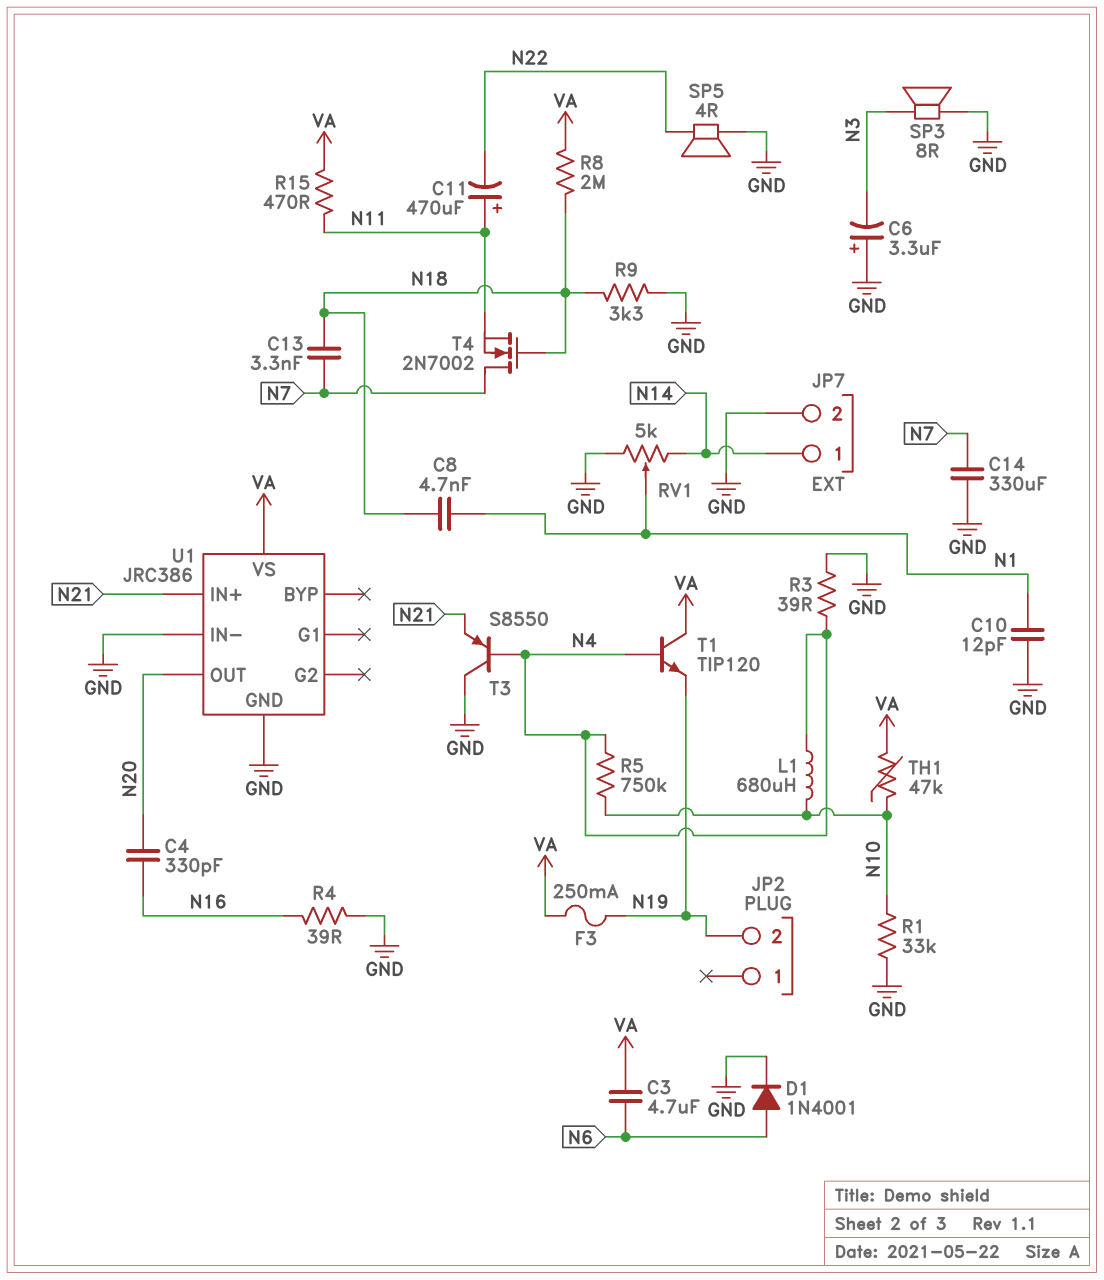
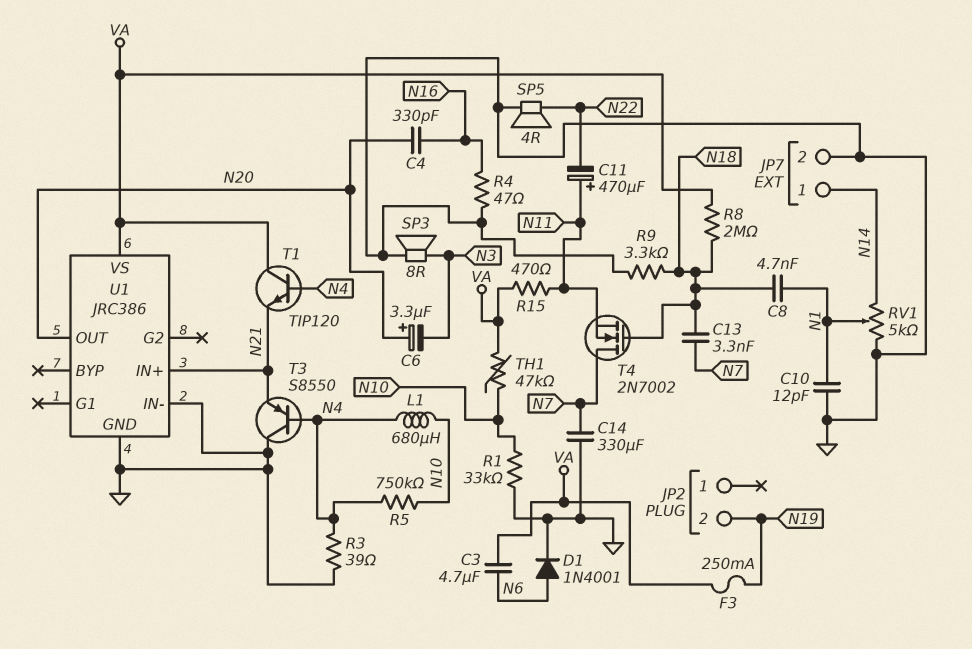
C6: 3.3uF (plus GND, minus N3) -> 3.3uF (plus N20, minus N3)
R4: 39 (GND, N16) -> 47 (GND, N16)
T1: NPN TIP120 (B N4, C VA, E N19) -> NPN TIP120 (B N4, C VA, E N21)

